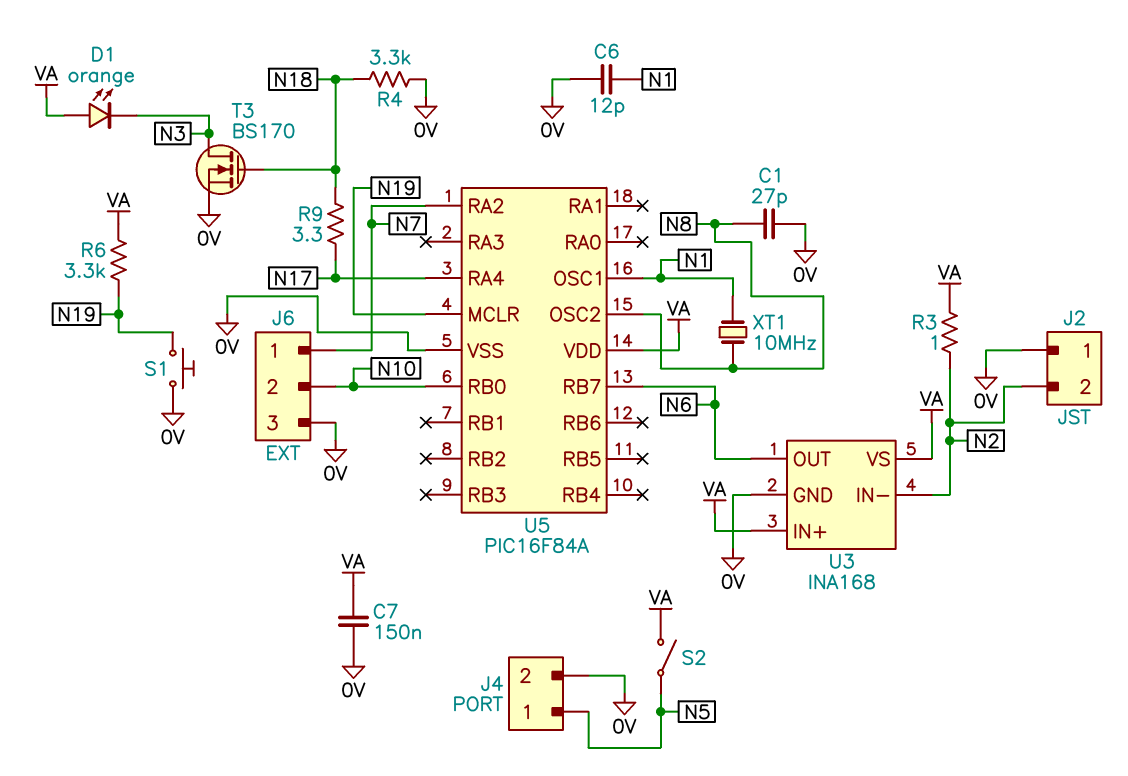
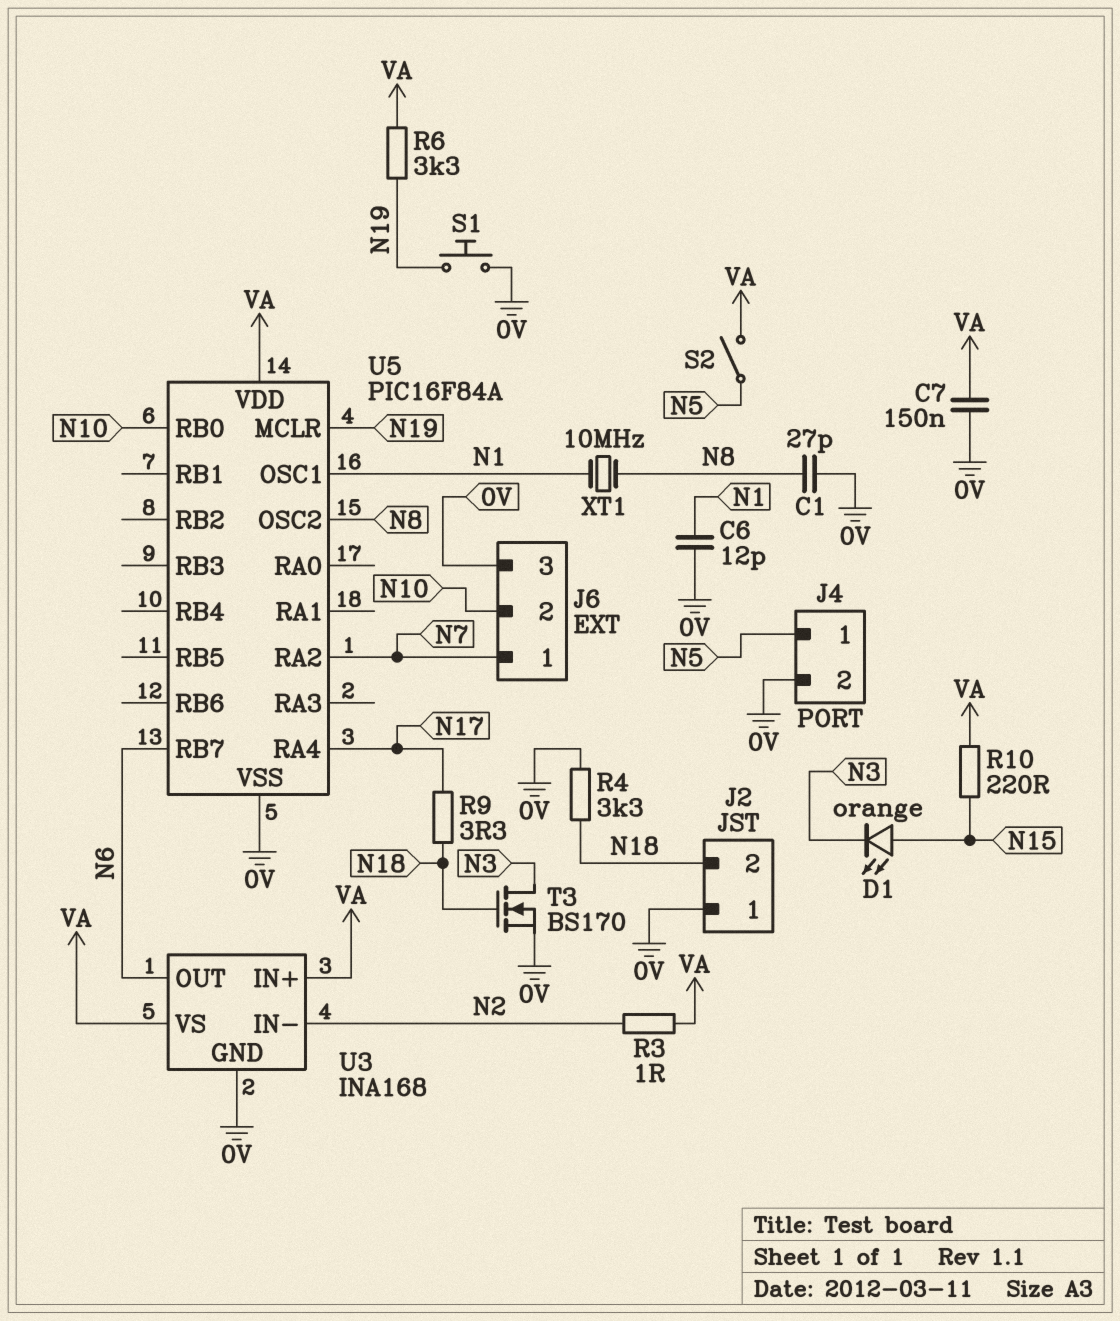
D1: LED orange (A VA, K N3) -> LED orange (A N15, K N3)
J2 pin 2: N2 -> N18
R10: none -> 220 (N15, VA)

